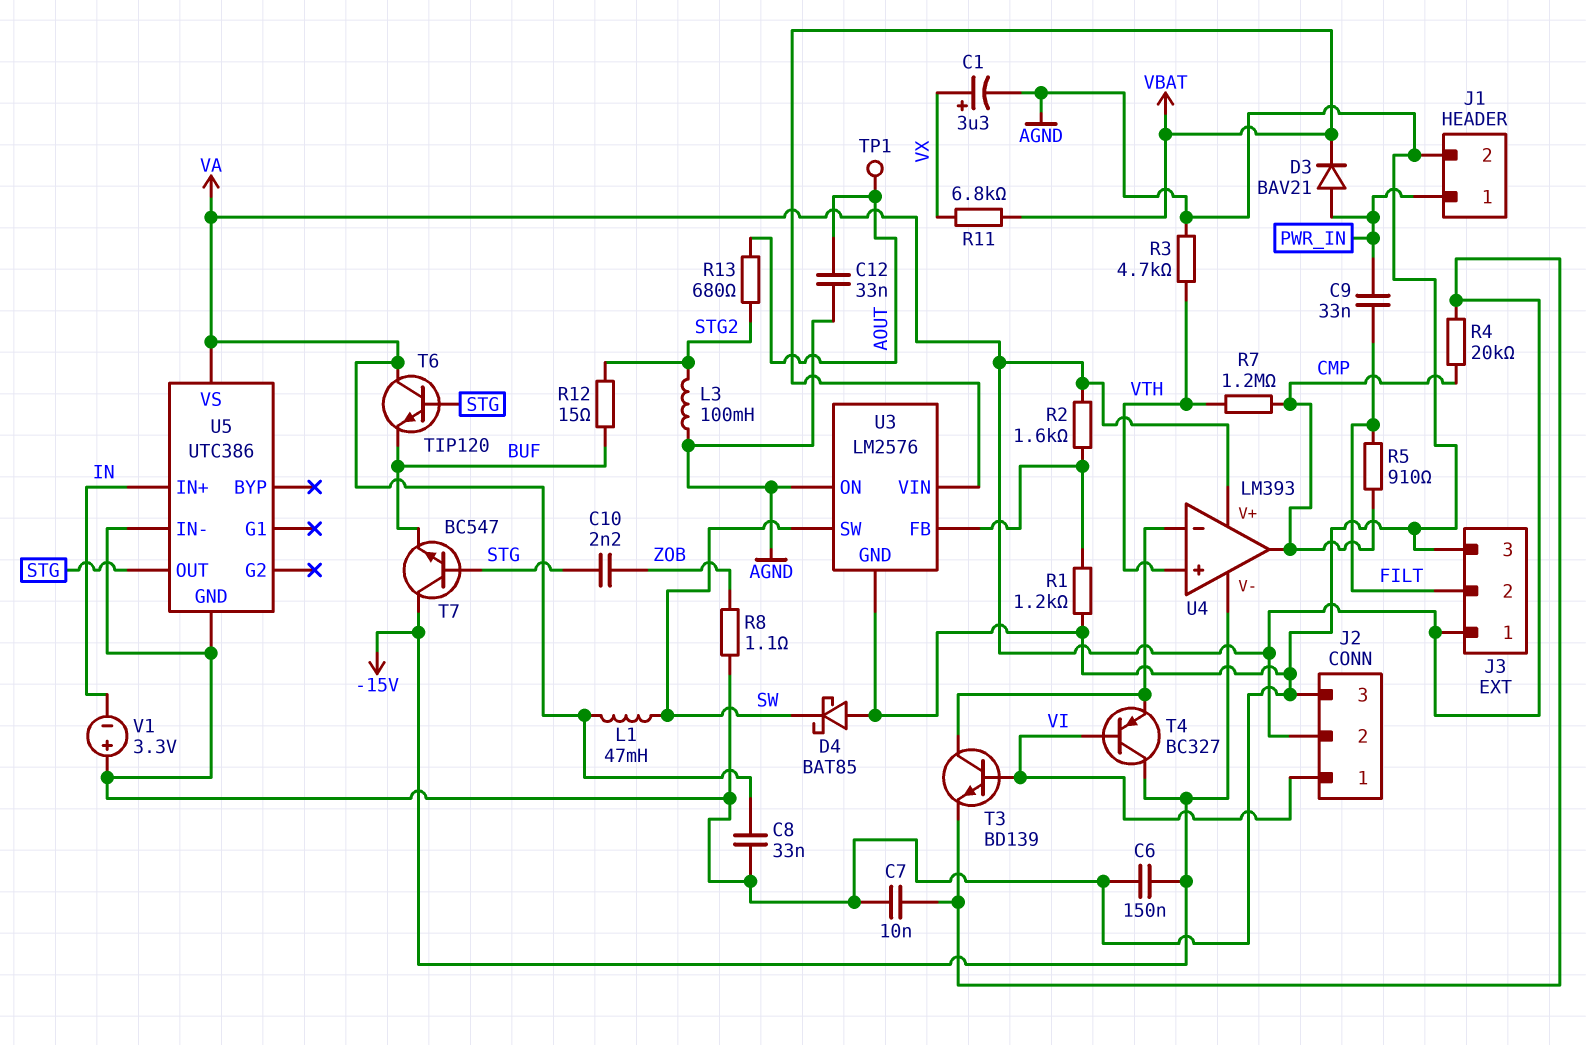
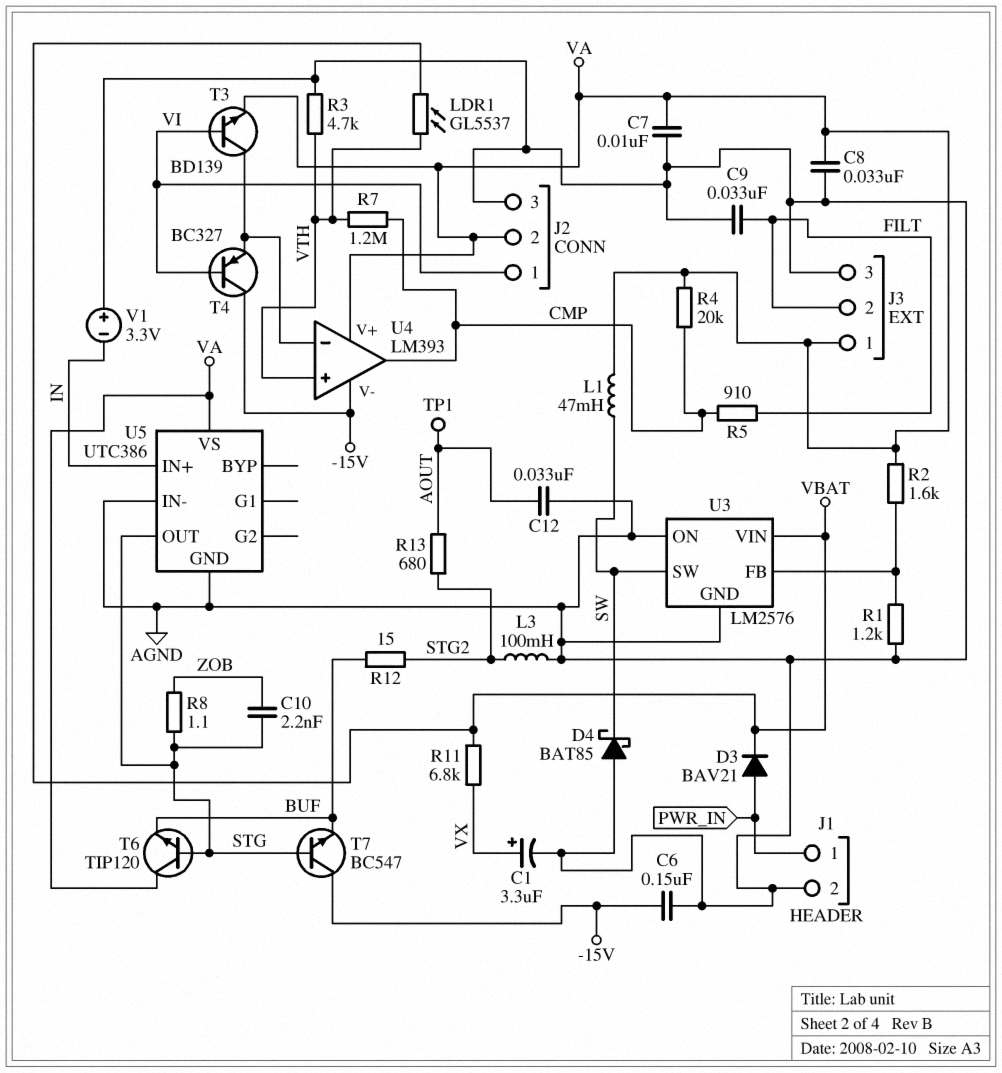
C9: 33nF (FILT, PWR_IN) -> 33nF (AGND, FILT)
LDR1: none -> GL5537 (VBAT, VTH)
R8: 1.1 (AGND, ZOB) -> 1.1 (STG, ZOB)

